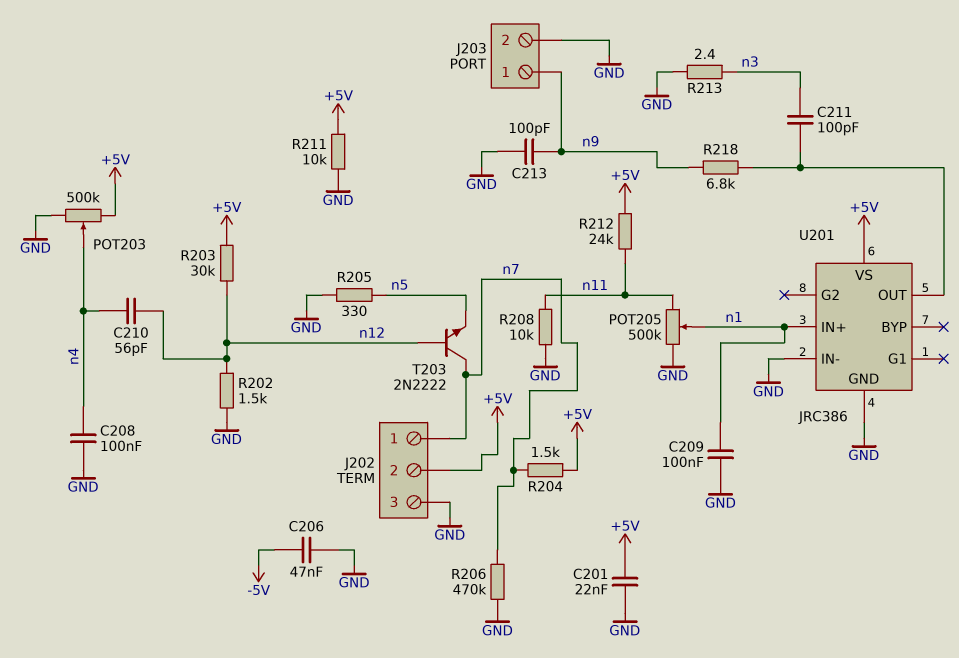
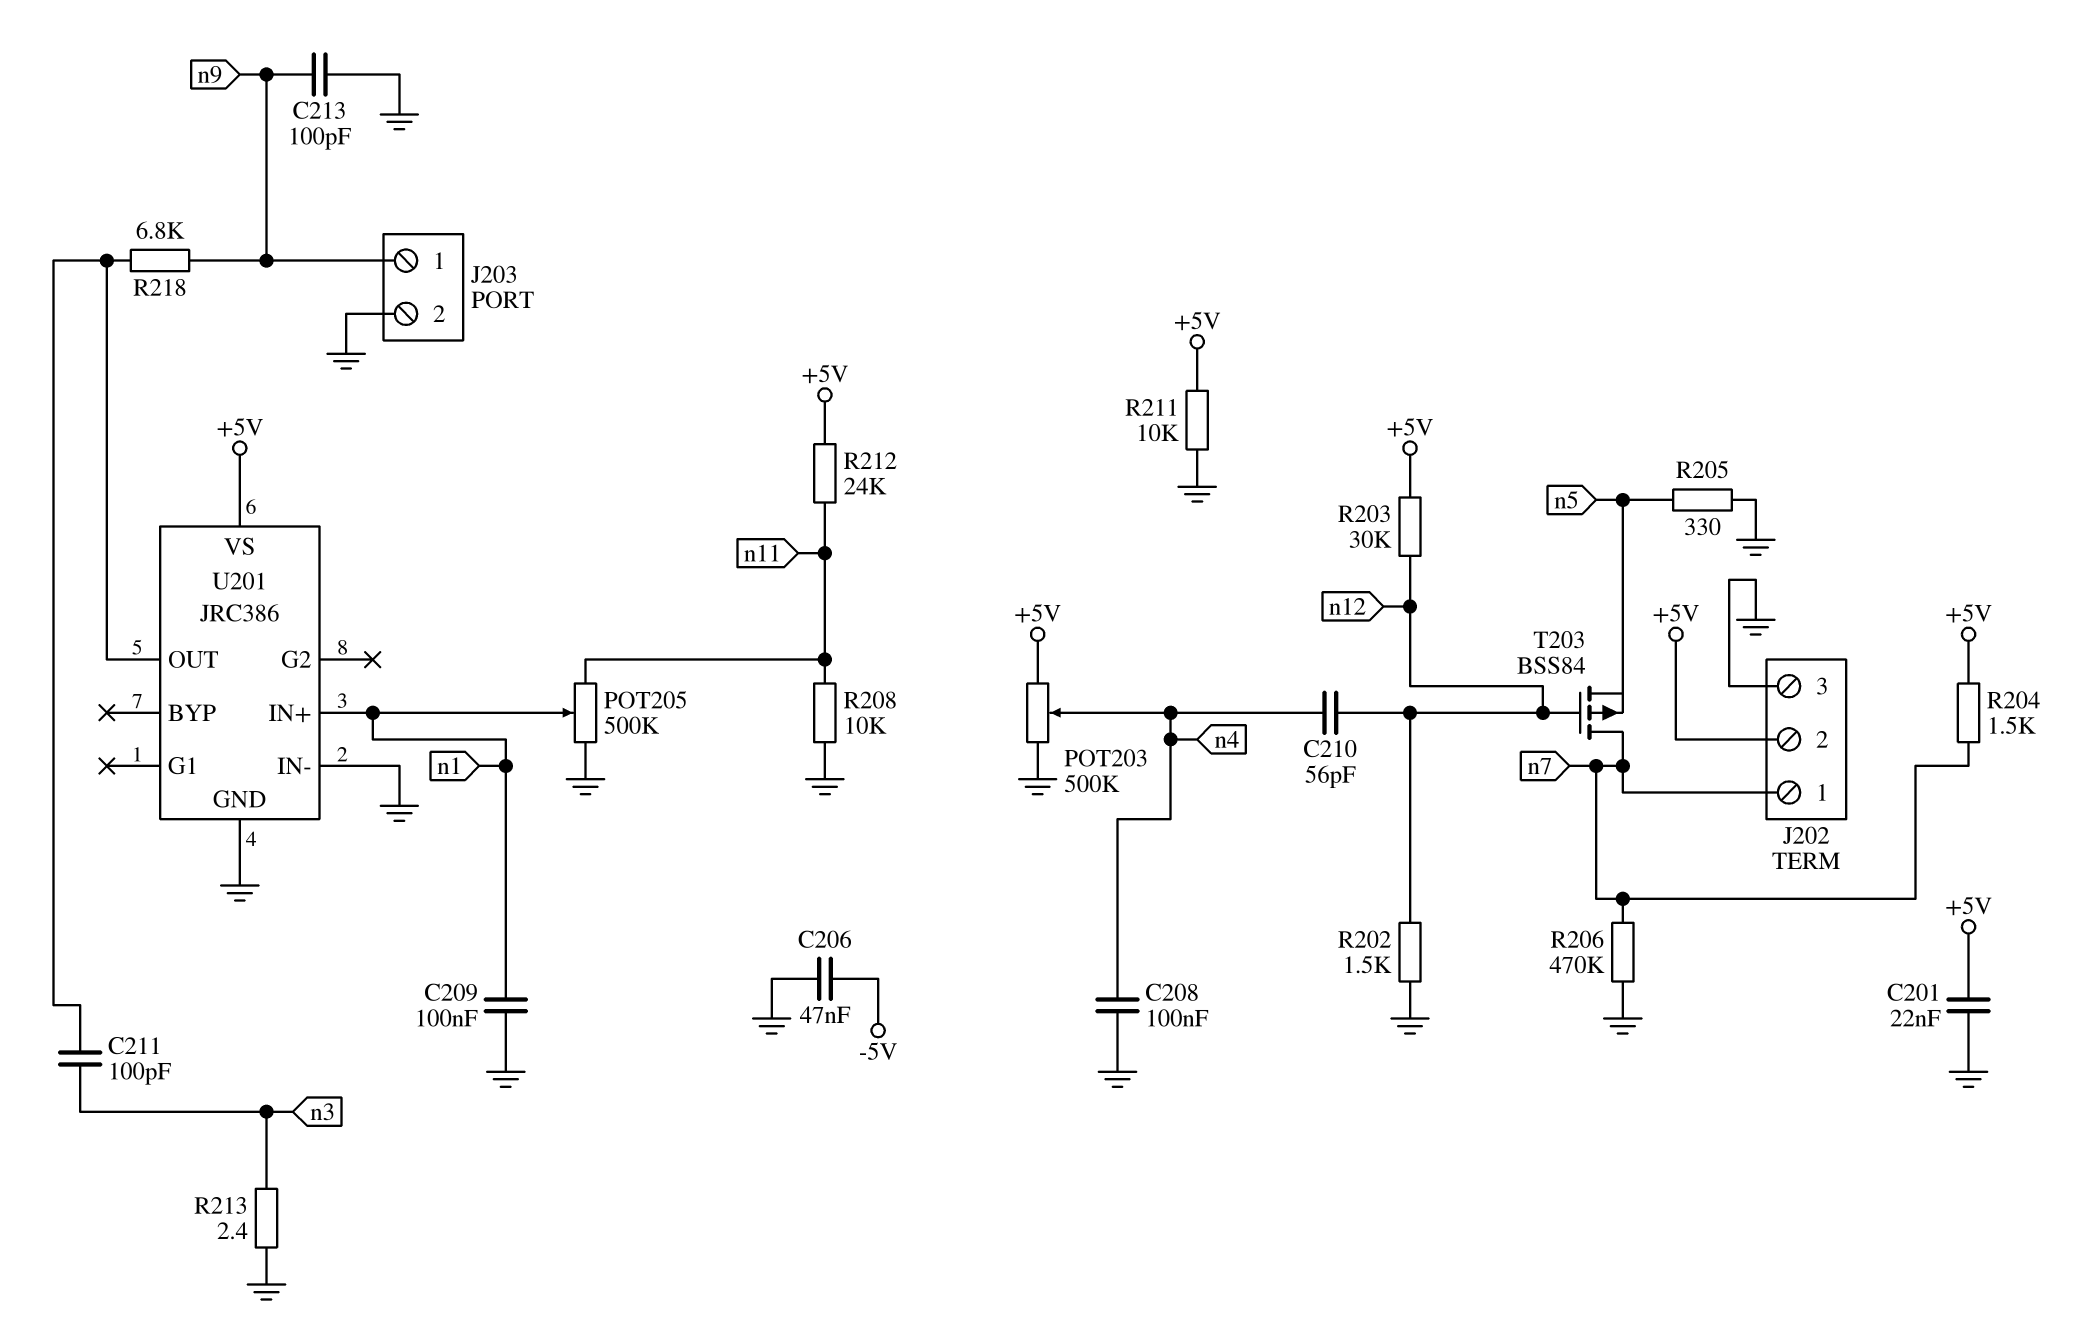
T203: NPN 2N2222 (B n12, C n7, E n5) -> PMOS BSS84 (G n12, D n7, S n5)

